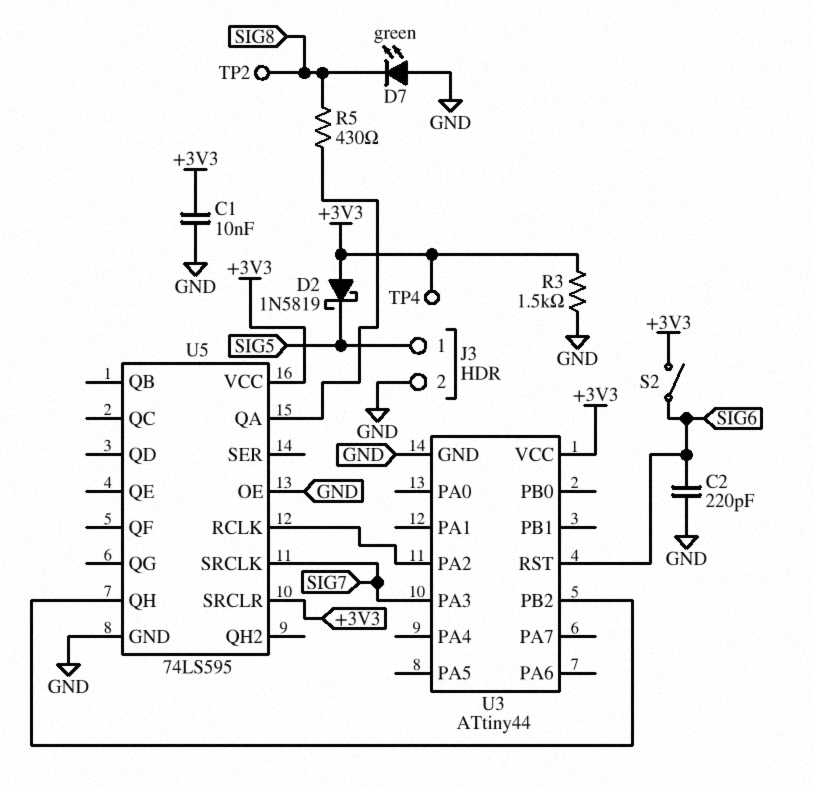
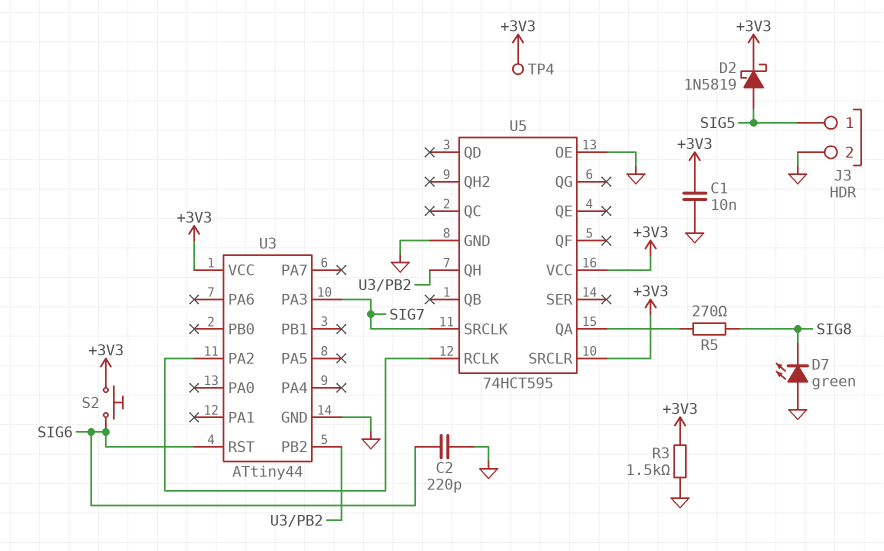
D2: schottky 1N5819 (A +3V3, K SIG5) -> schottky 1N5819 (A SIG5, K +3V3)
R5: 430 (SIG8, U5/QA) -> 270 (SIG8, U5/QA)
S2: switch (+3V3, SIG6) -> button (+3V3, SIG6)
TP2: test point (SIG8) -> none
U5: 74LS595 -> 74HCT595

